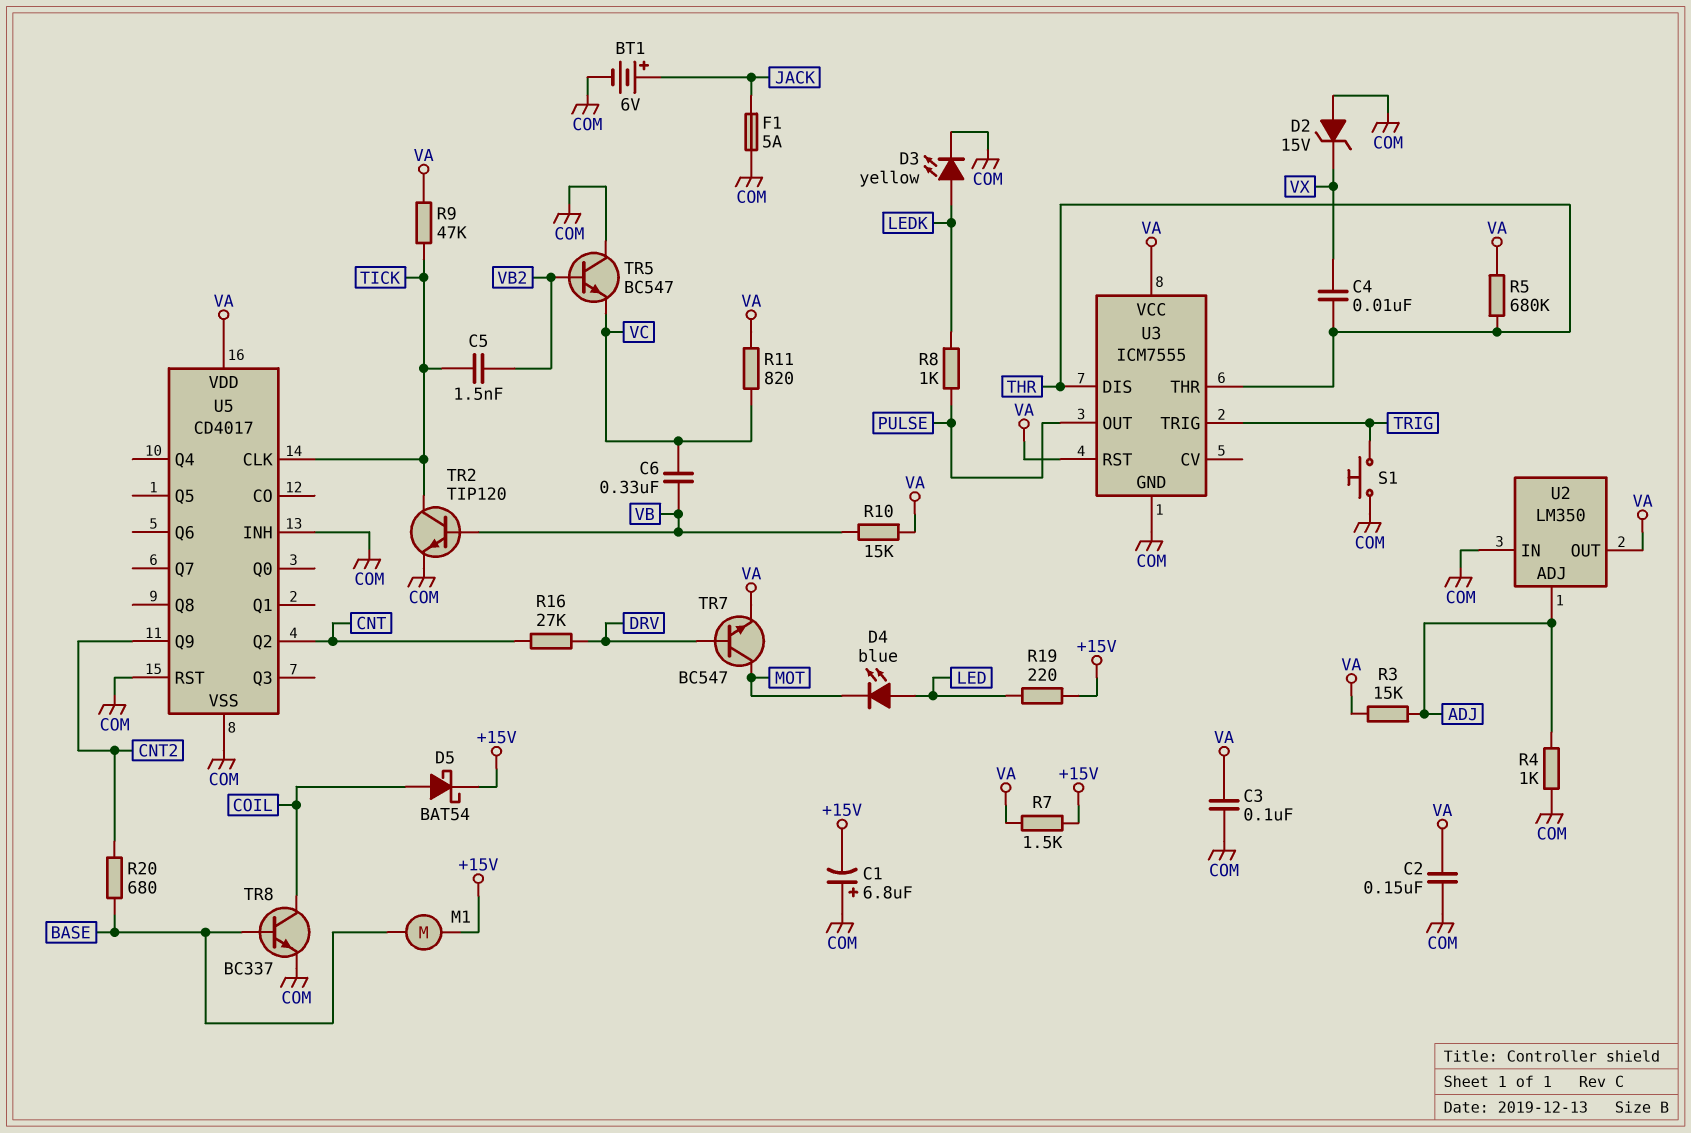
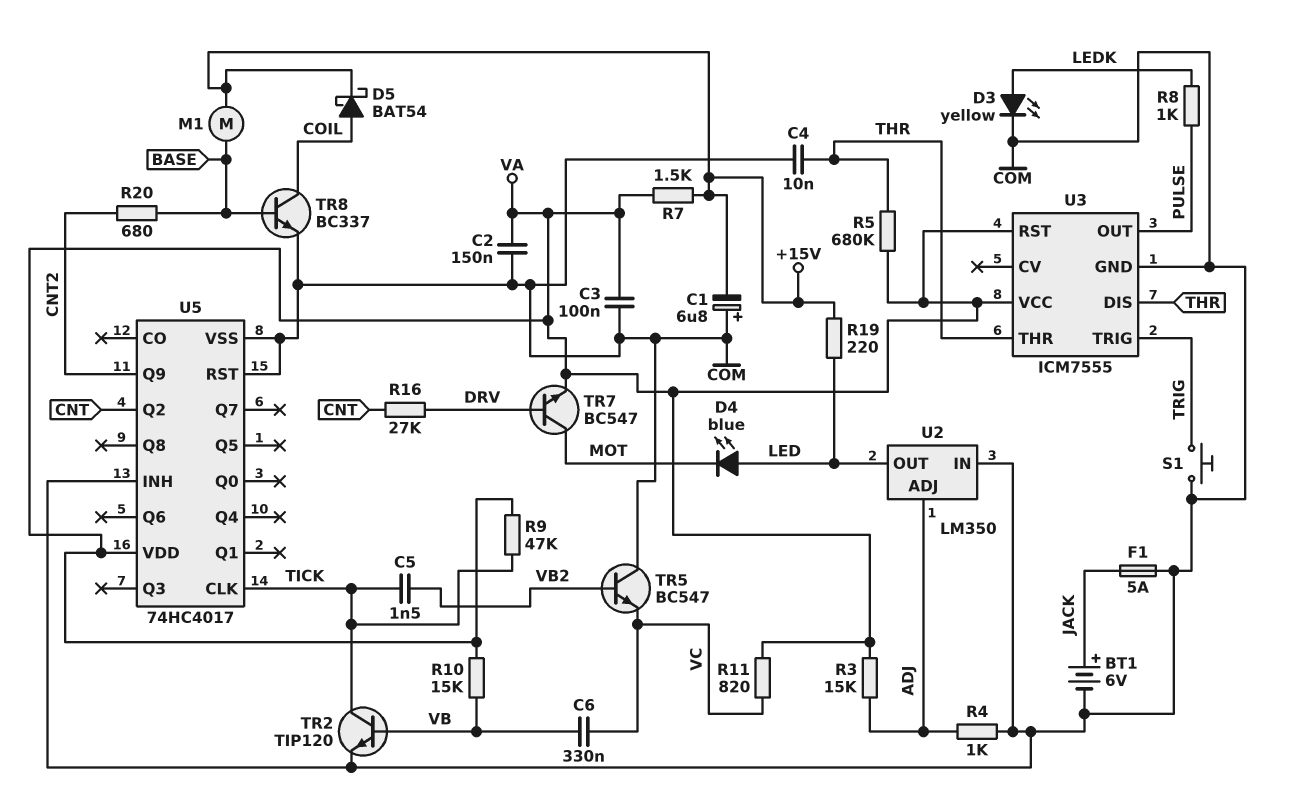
C4: 10nF (THR, VX) -> 10nF (COM, THR)
D2: zener 15V (A COM, K VX) -> none
U2 pin OUT: VA -> LED
U5: CD4017 -> 74HC4017

